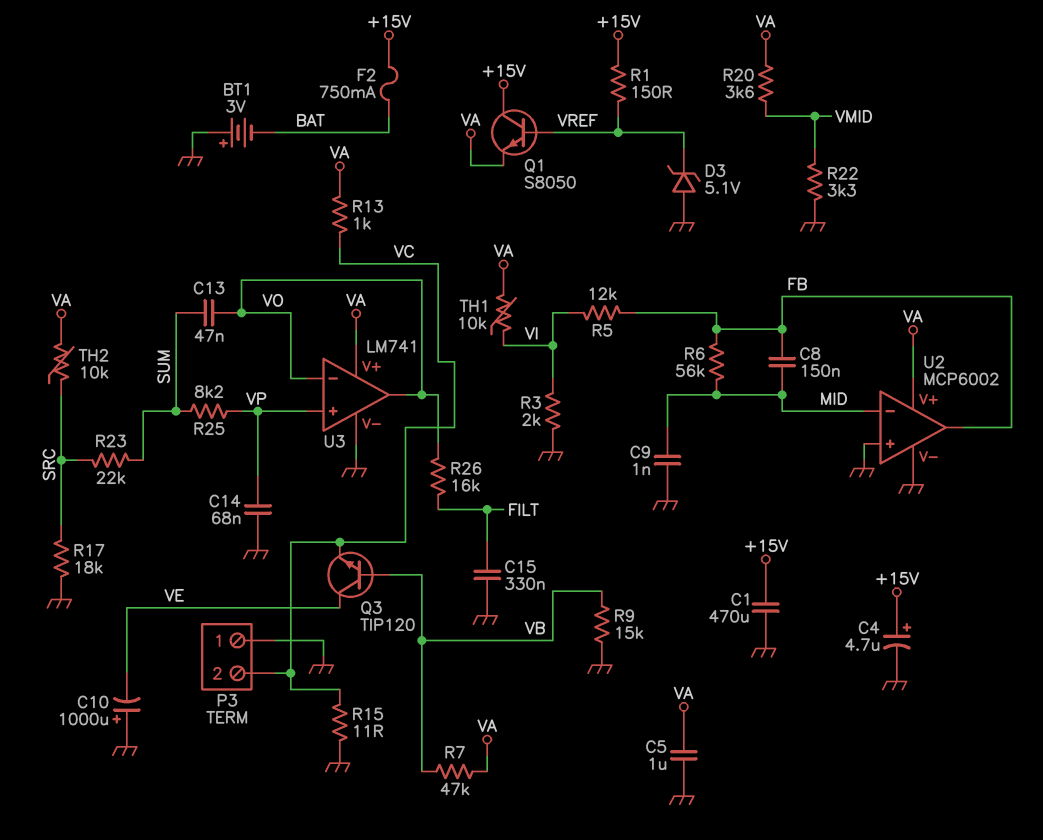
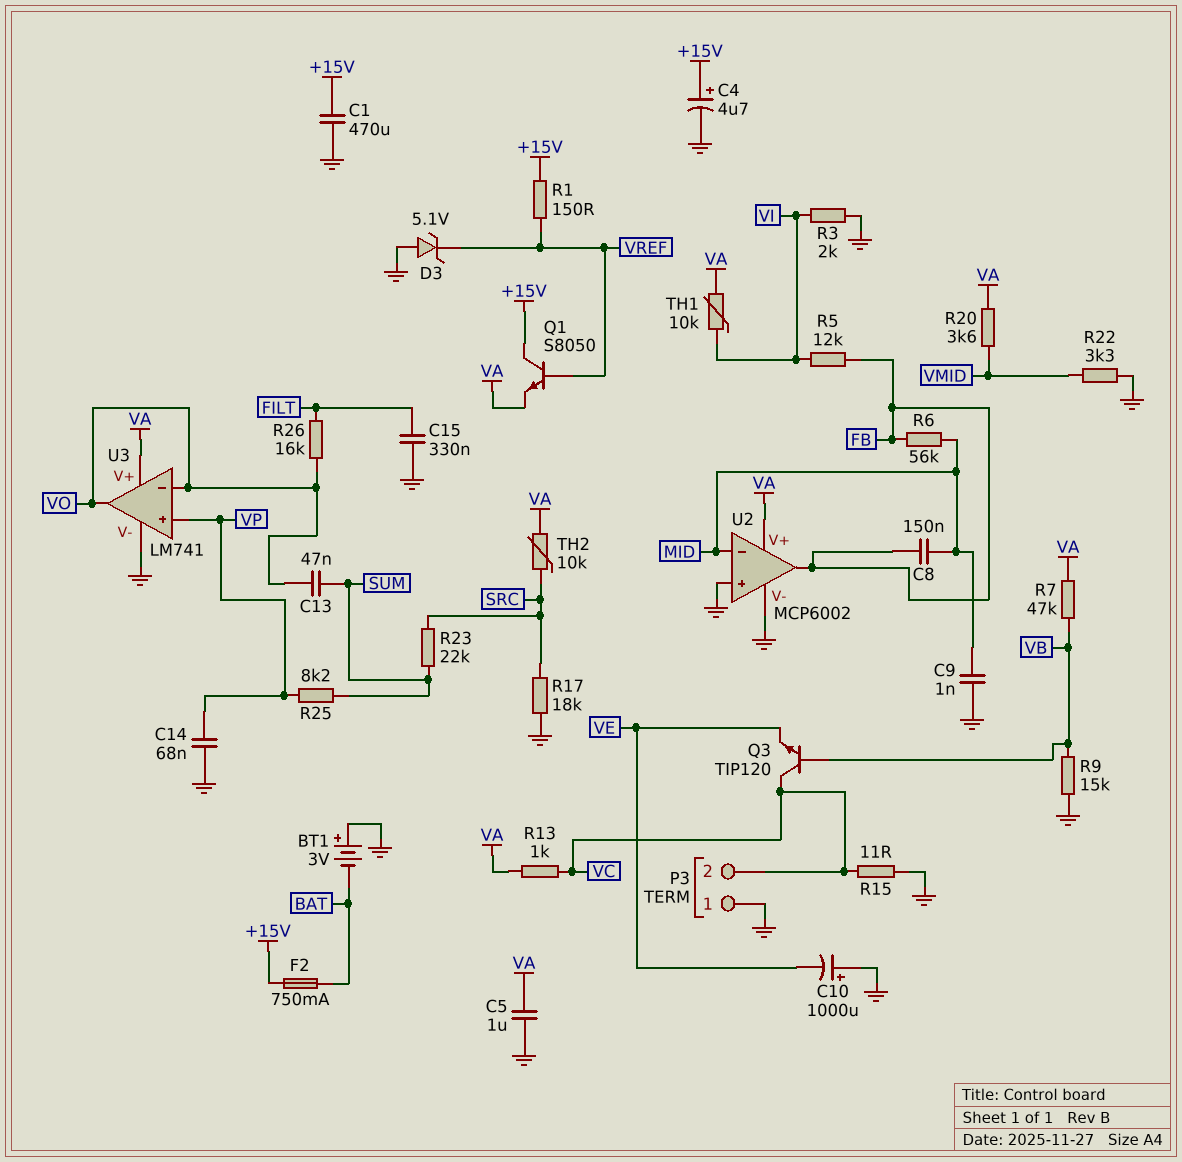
Q3: NPN TIP120 (B VB, C VE, E VC) -> NPN TIP120 (B VB, C VC, E VE)

